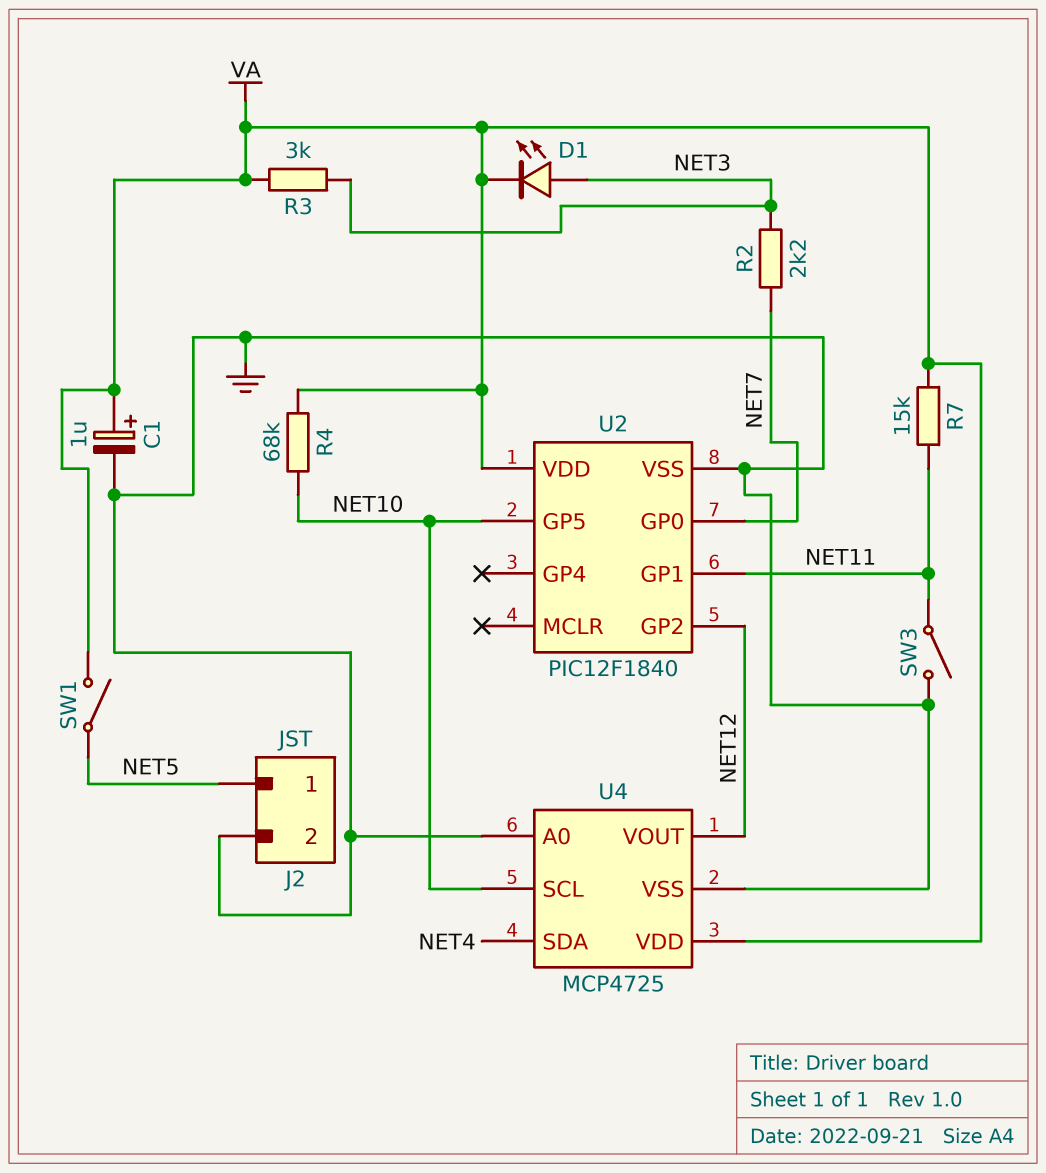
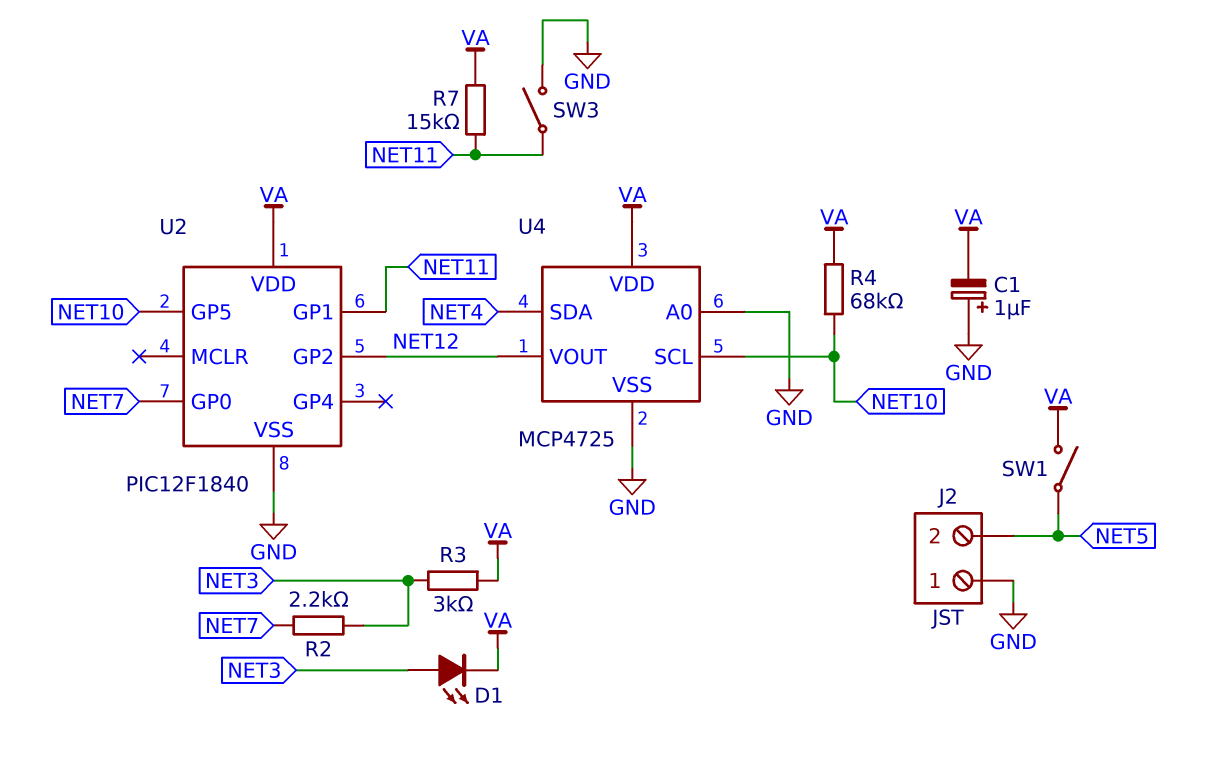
C1: 1uF (plus VA, minus GND) -> 1uF (plus GND, minus VA)
J2 pin 1: NET5 -> GND
J2 pin 2: GND -> NET5

